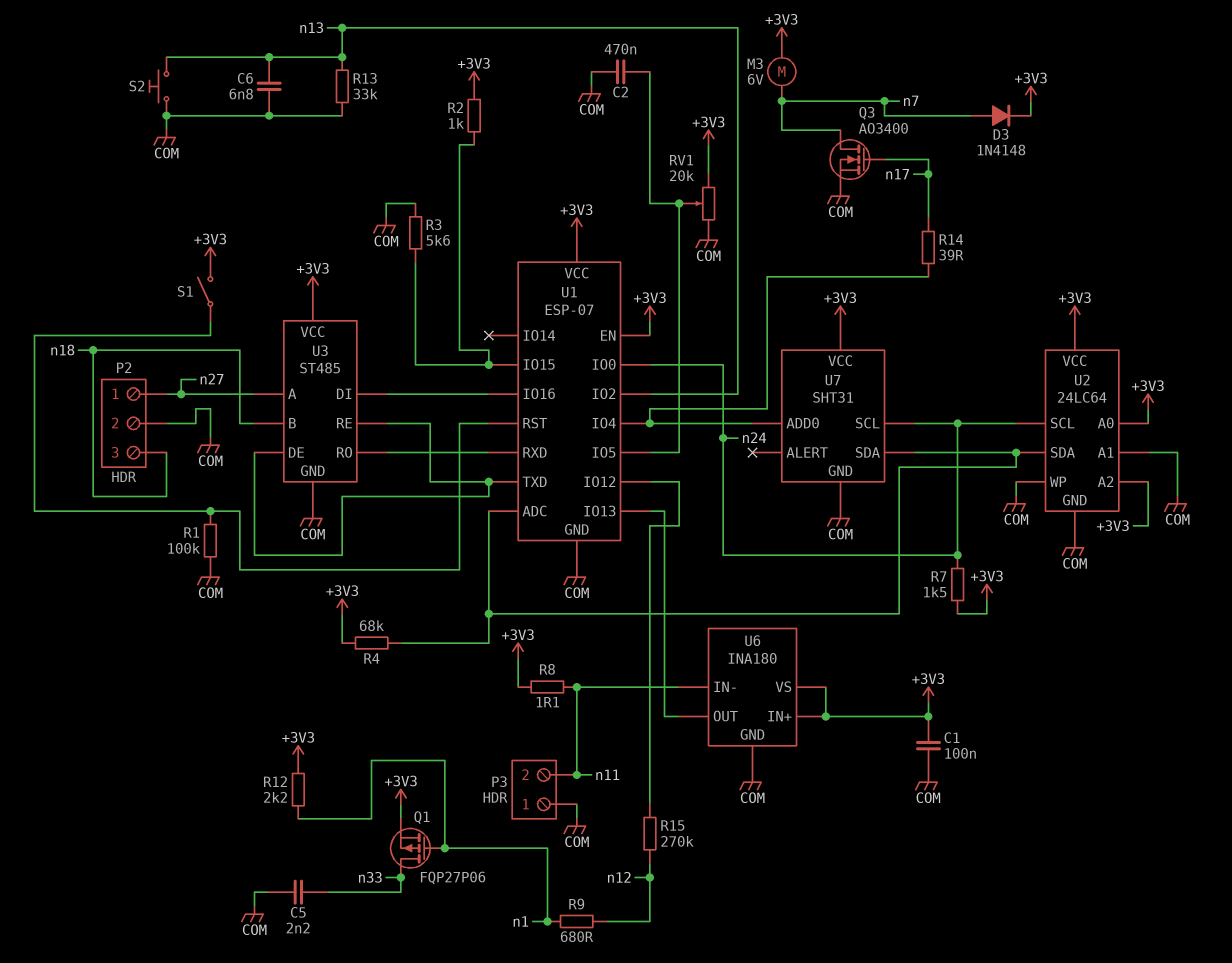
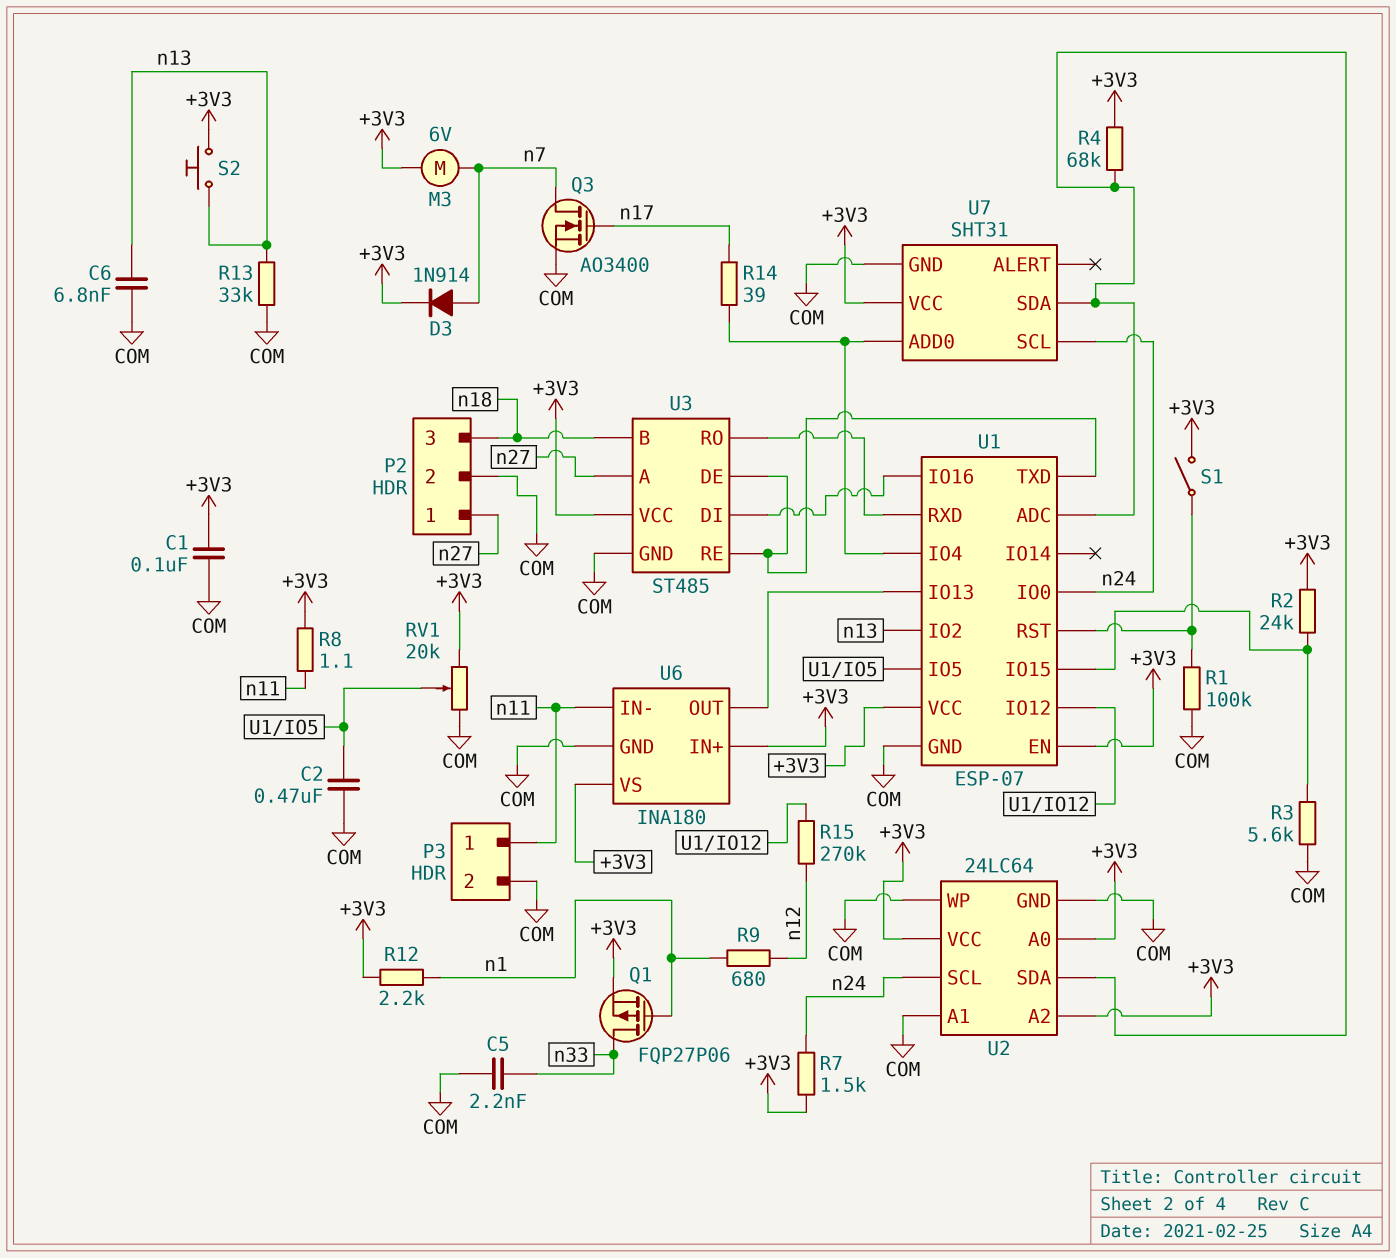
D3: diode 1N4148 (A n7, K +3V3) -> diode 1N914 (A n7, K +3V3)
P3 pin 1: COM -> n11
P3 pin 2: n11 -> COM
R2: 1k (+3V3, U1/IO15) -> 24k (+3V3, U1/IO15)
S2: button (COM, n13) -> button (+3V3, n13)

